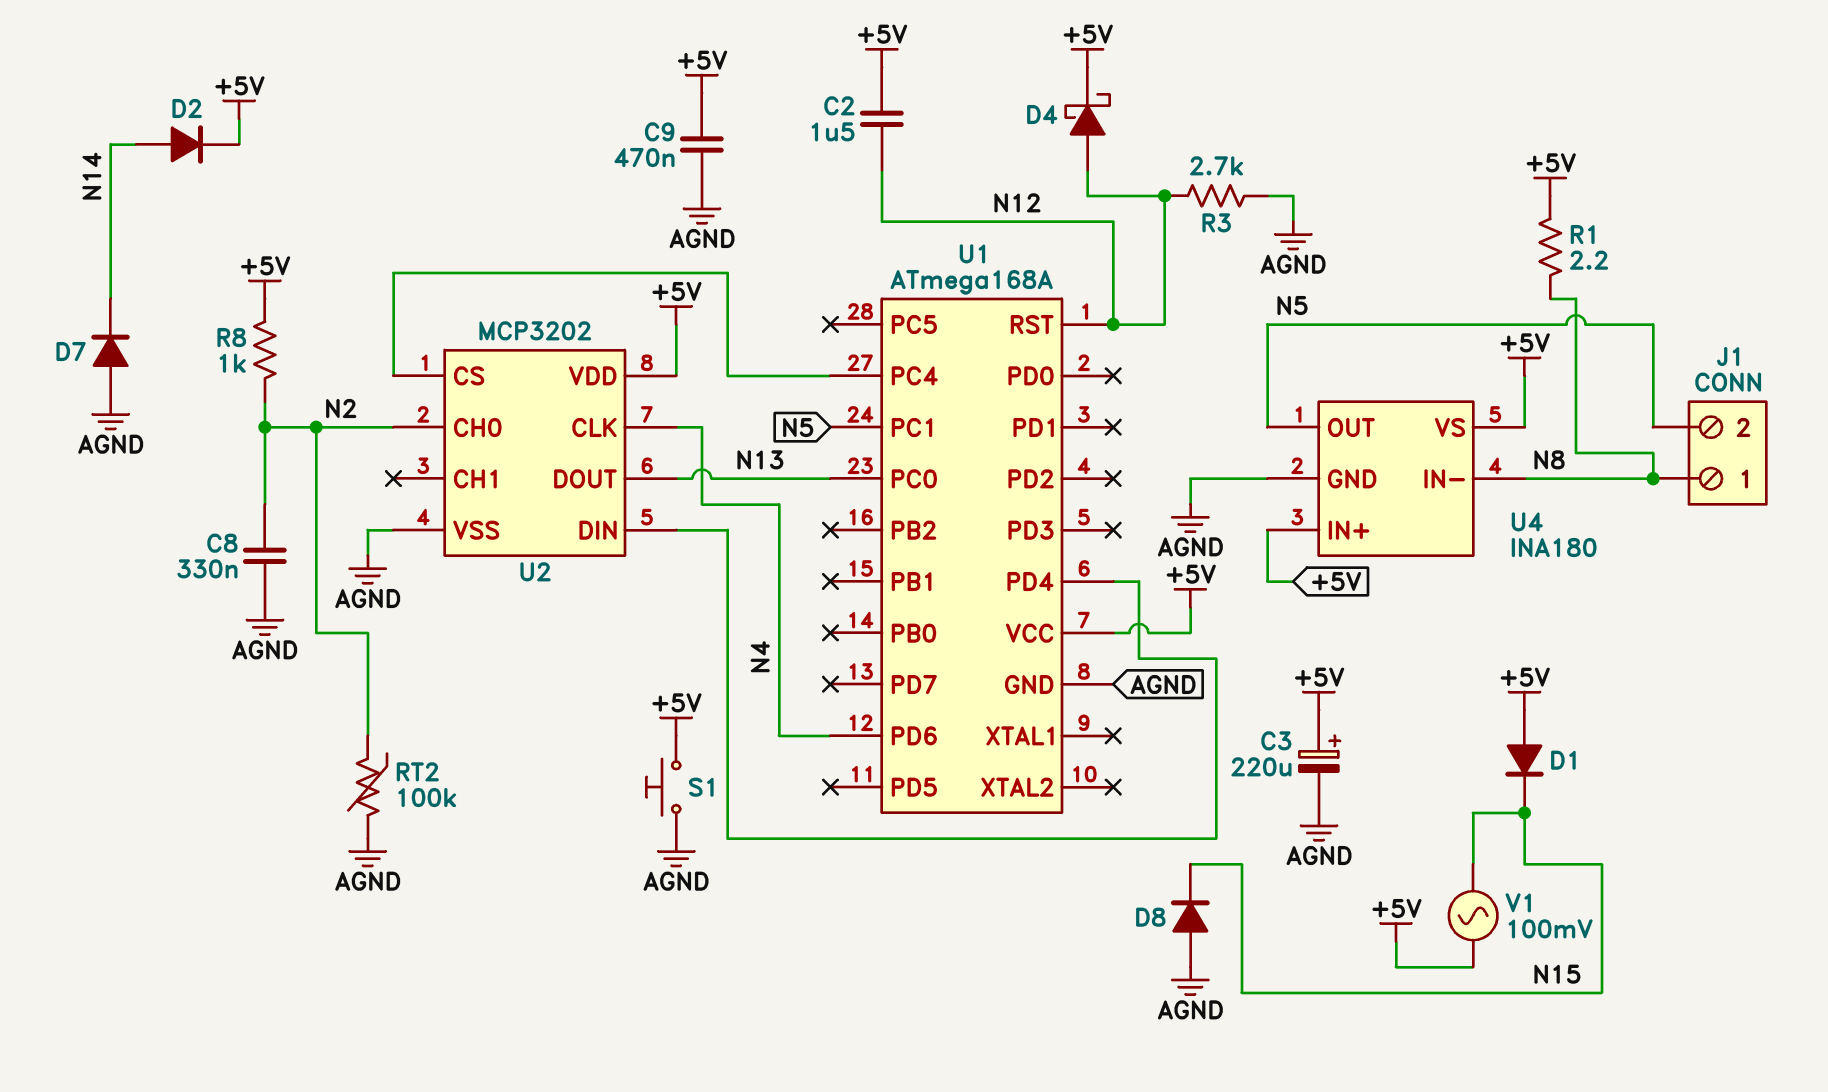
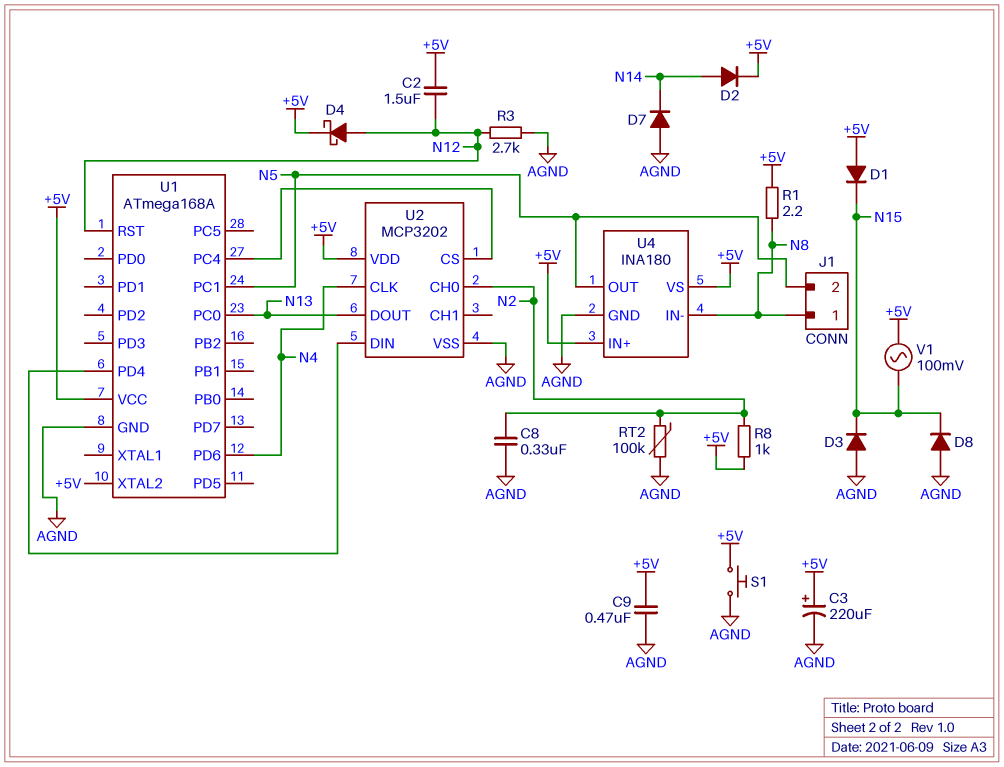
D3: none -> diode (A AGND, K N15)
U1 pin XTAL2: none -> +5V

